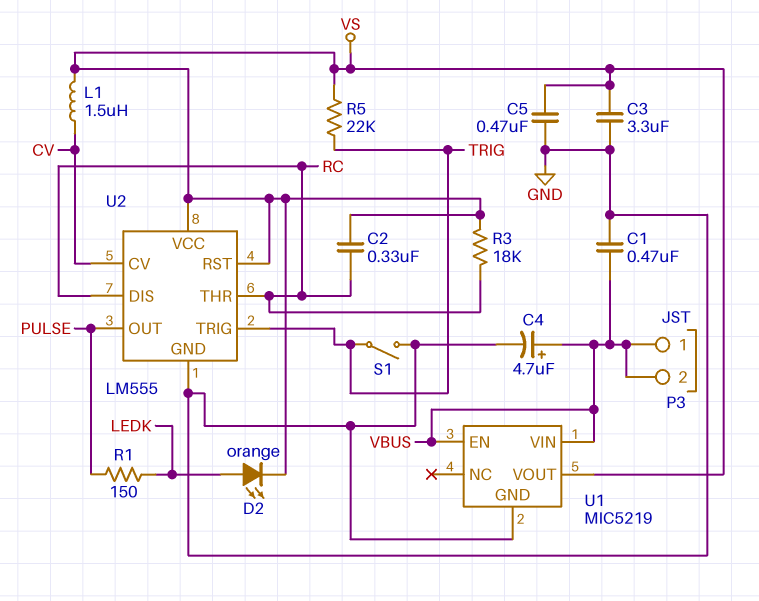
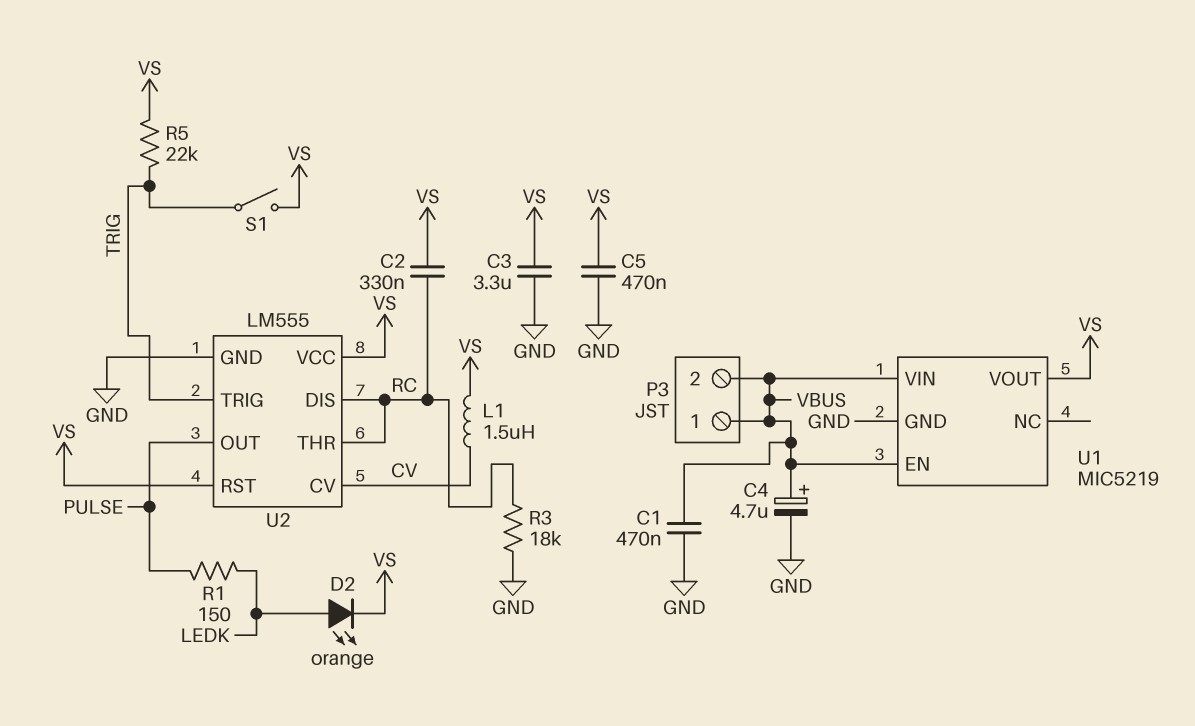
R3: 18k (RC, VS) -> 18k (GND, RC)
S1: switch (GND, TRIG) -> switch (TRIG, VS)

